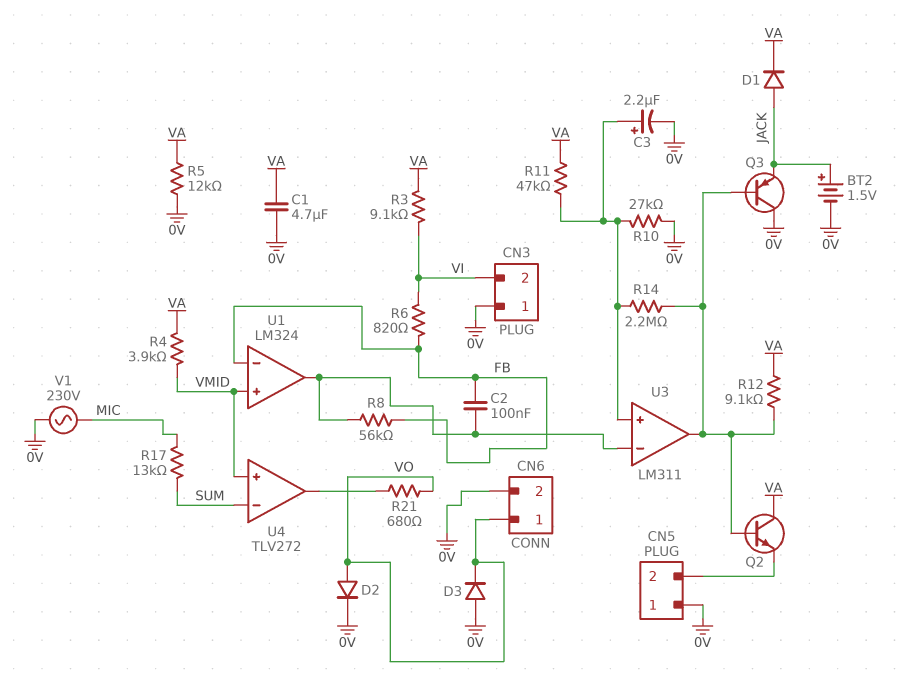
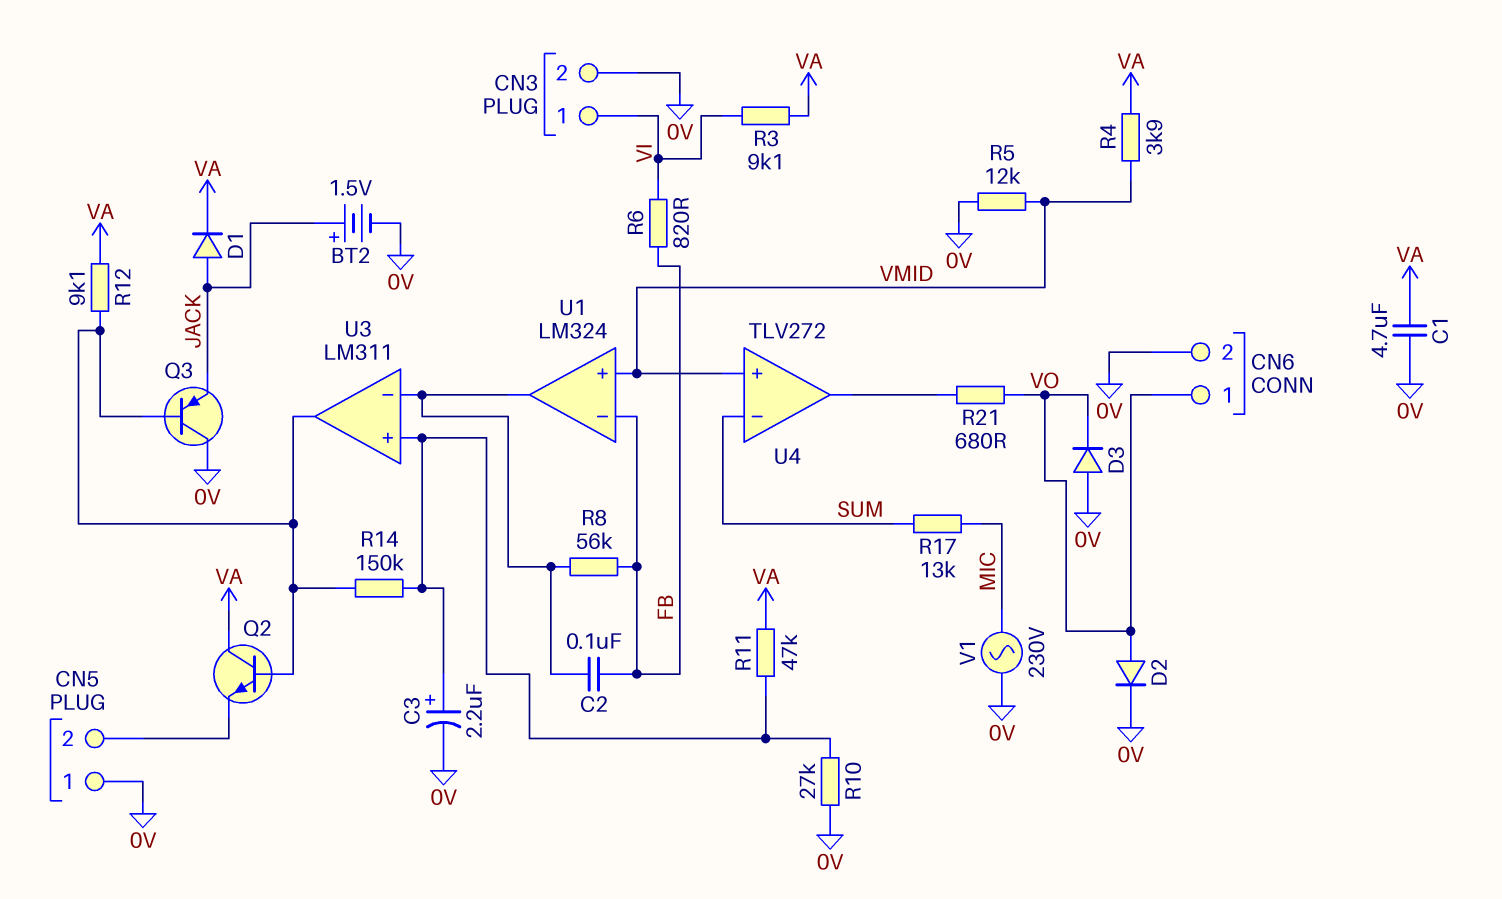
CN3 pin 1: 0V -> VI
CN3 pin 2: VI -> 0V
R5: 12k (0V, VA) -> 12k (0V, VMID)
R14: 2.2M (U3/in+, U3/out) -> 150k (U3/in+, U3/out)

